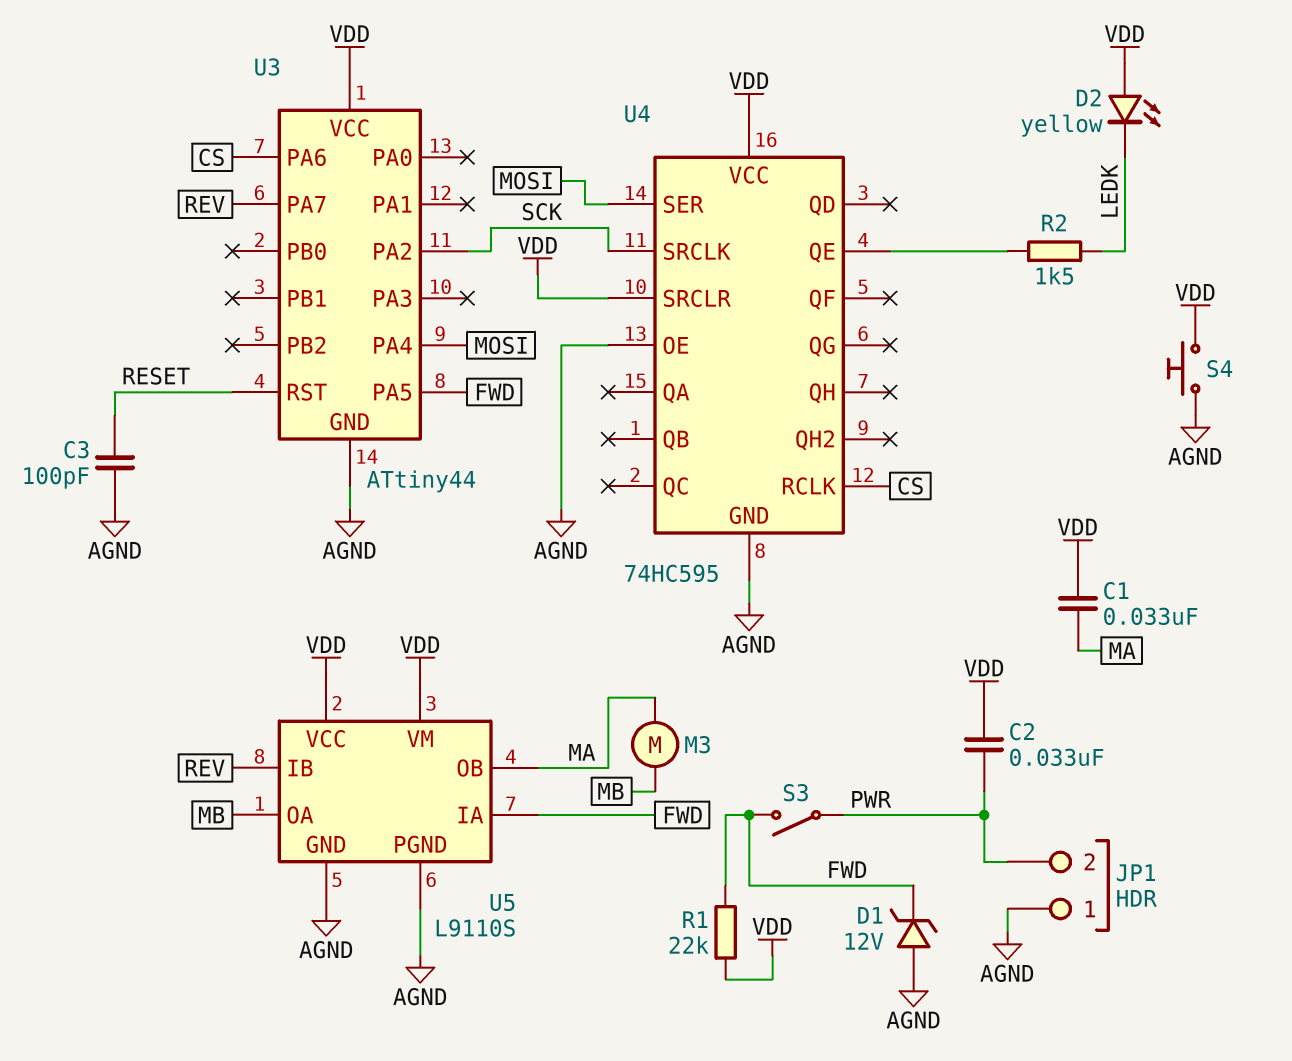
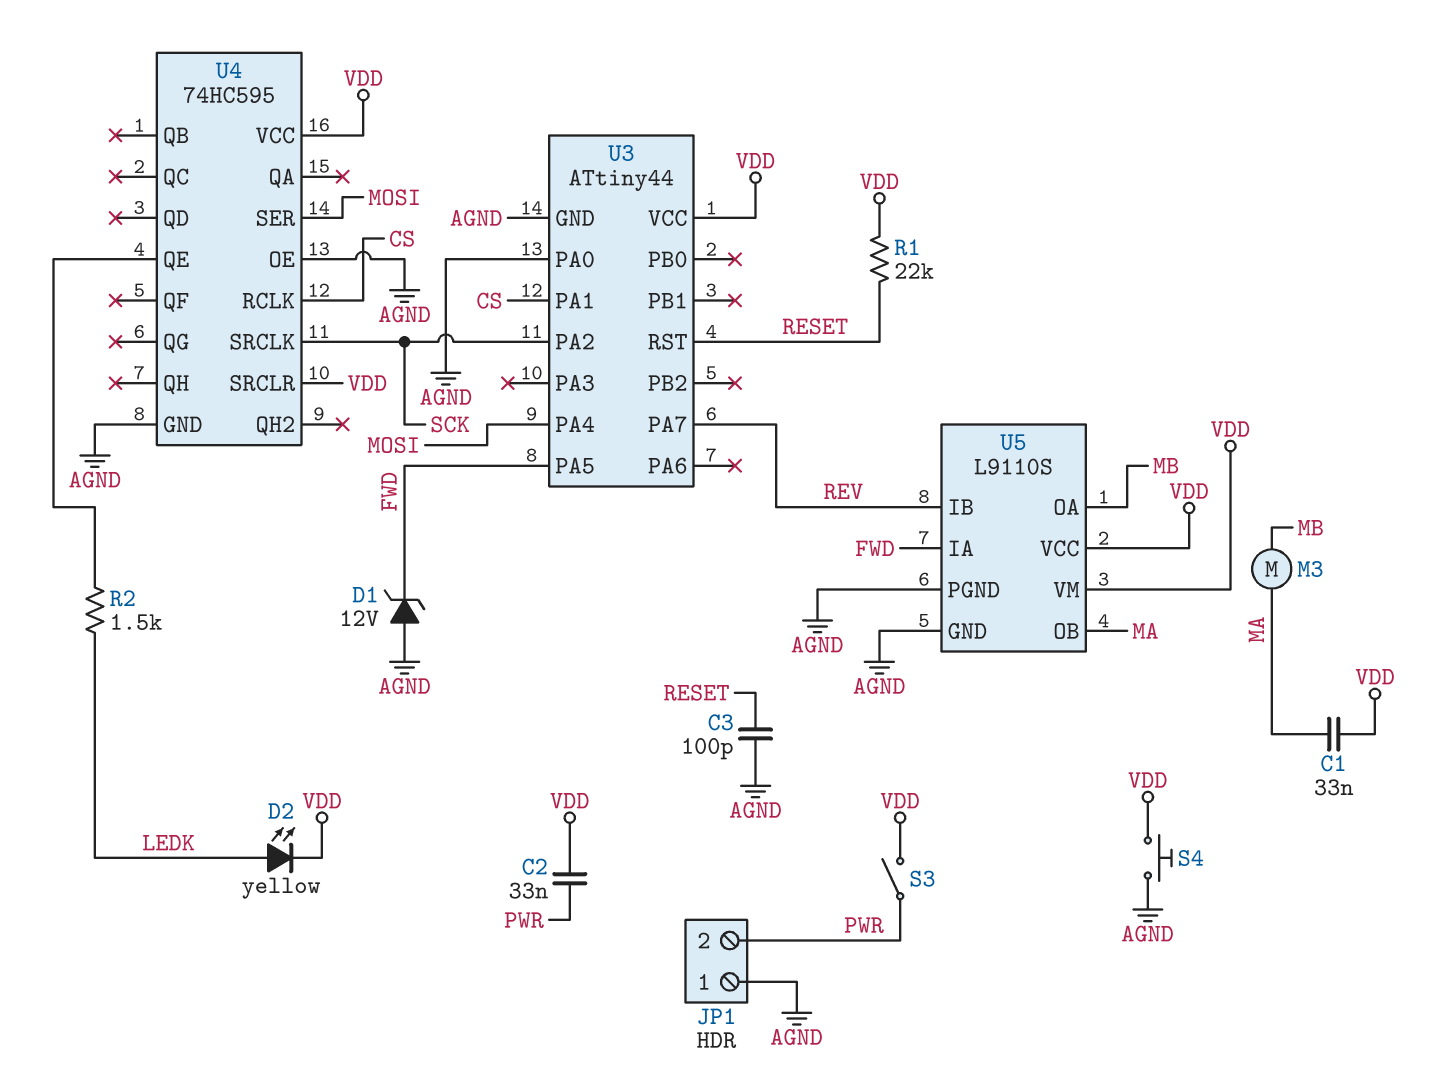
D2: LED yellow (A VDD, K LEDK) -> LED yellow (A LEDK, K VDD)
R1: 22k (FWD, VDD) -> 22k (RESET, VDD)
S3: switch (FWD, PWR) -> switch (PWR, VDD)
U3 pin PA0: none -> AGND
U3 pin PA1: none -> CS
U3 pin PA6: CS -> none

